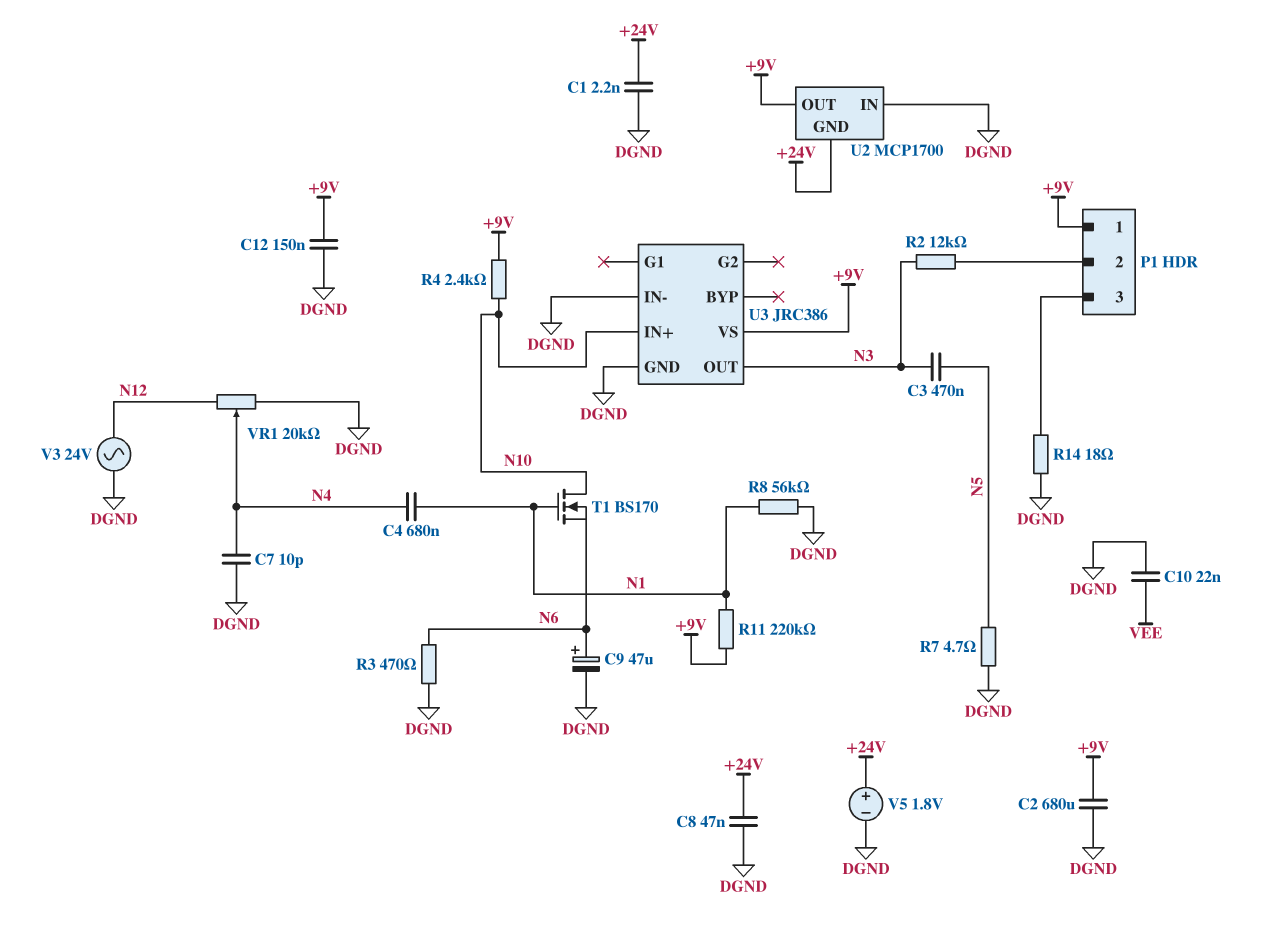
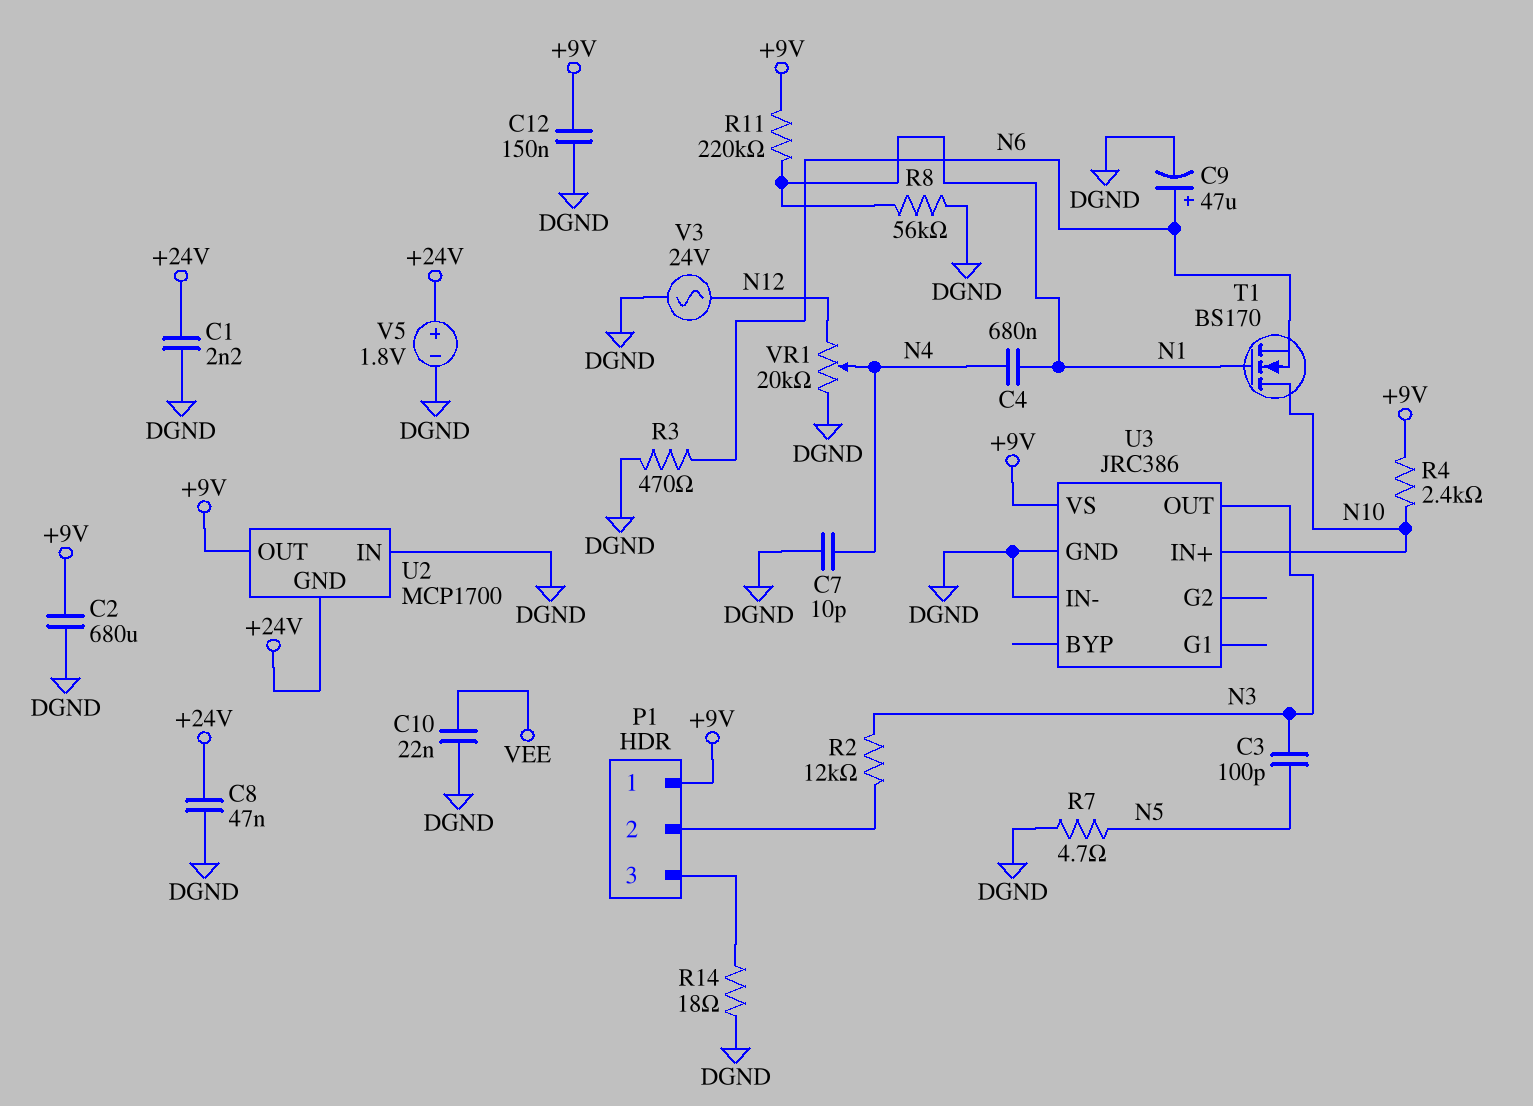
C3: 470nF (N3, N5) -> 100pF (N3, N5)

